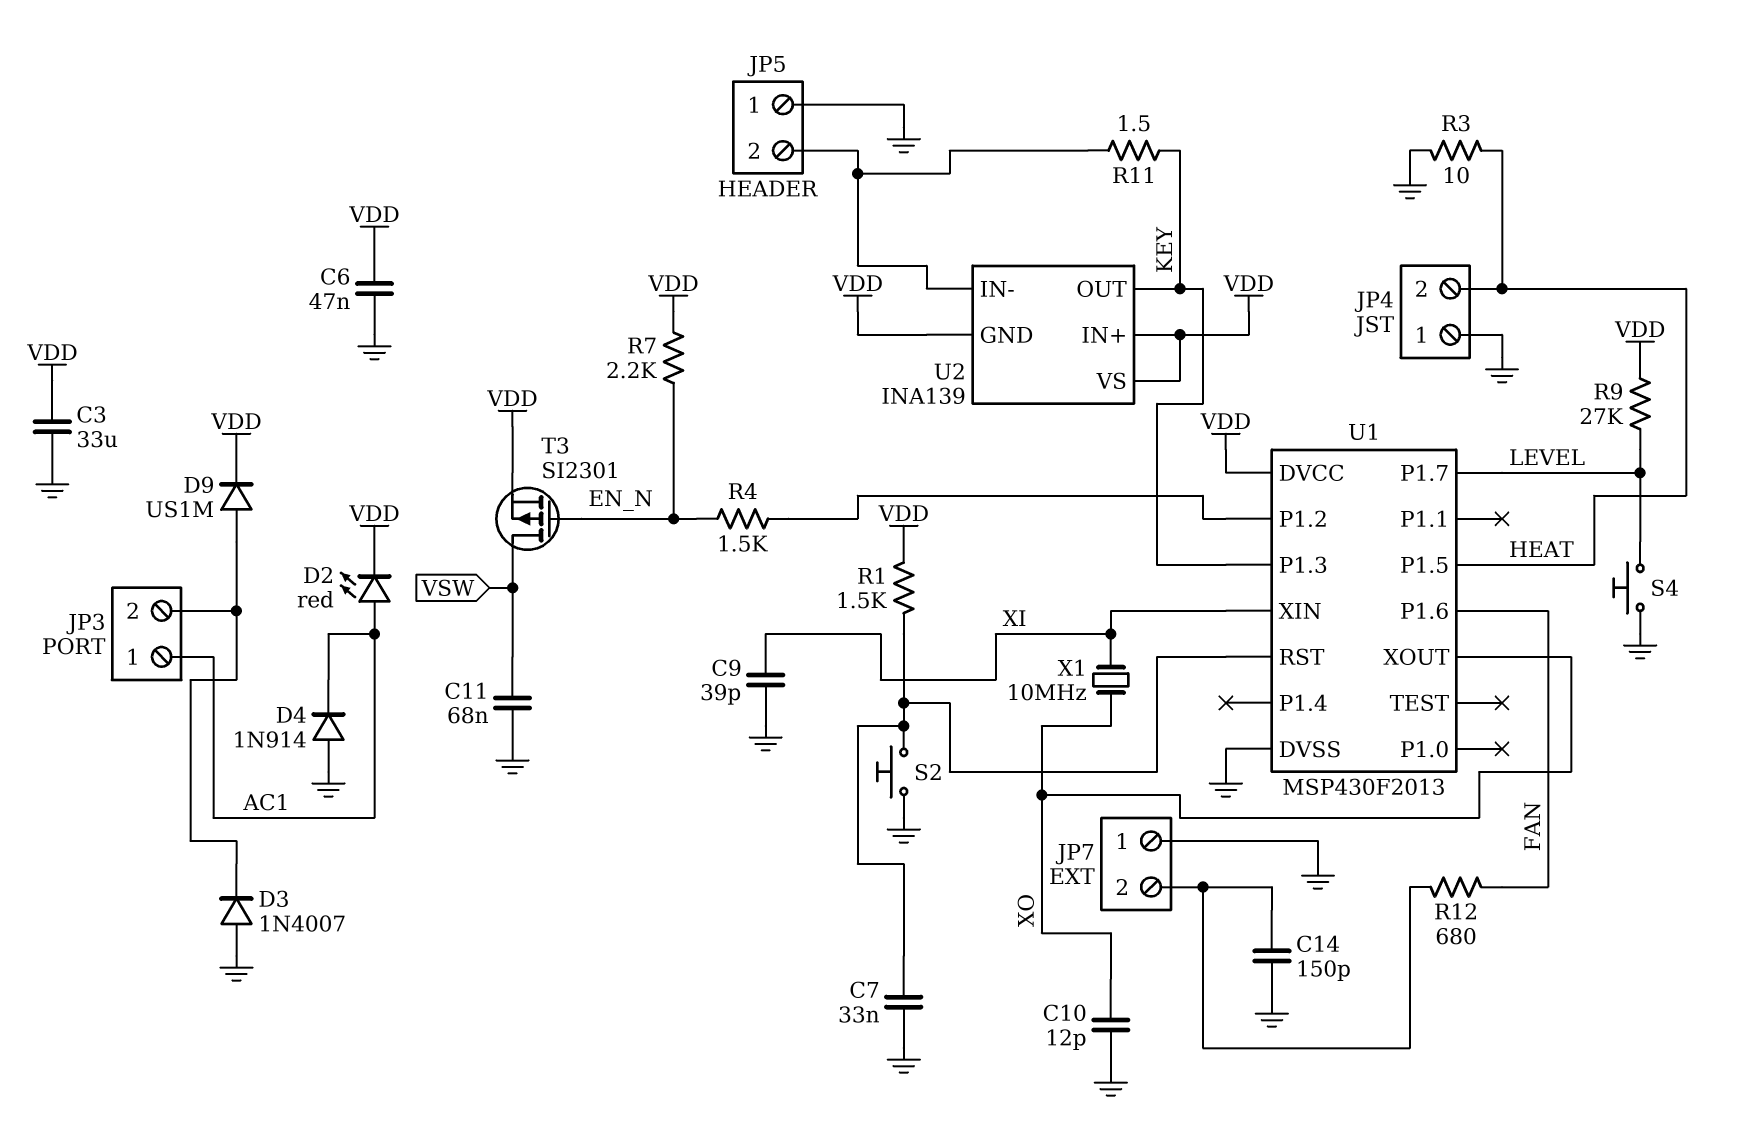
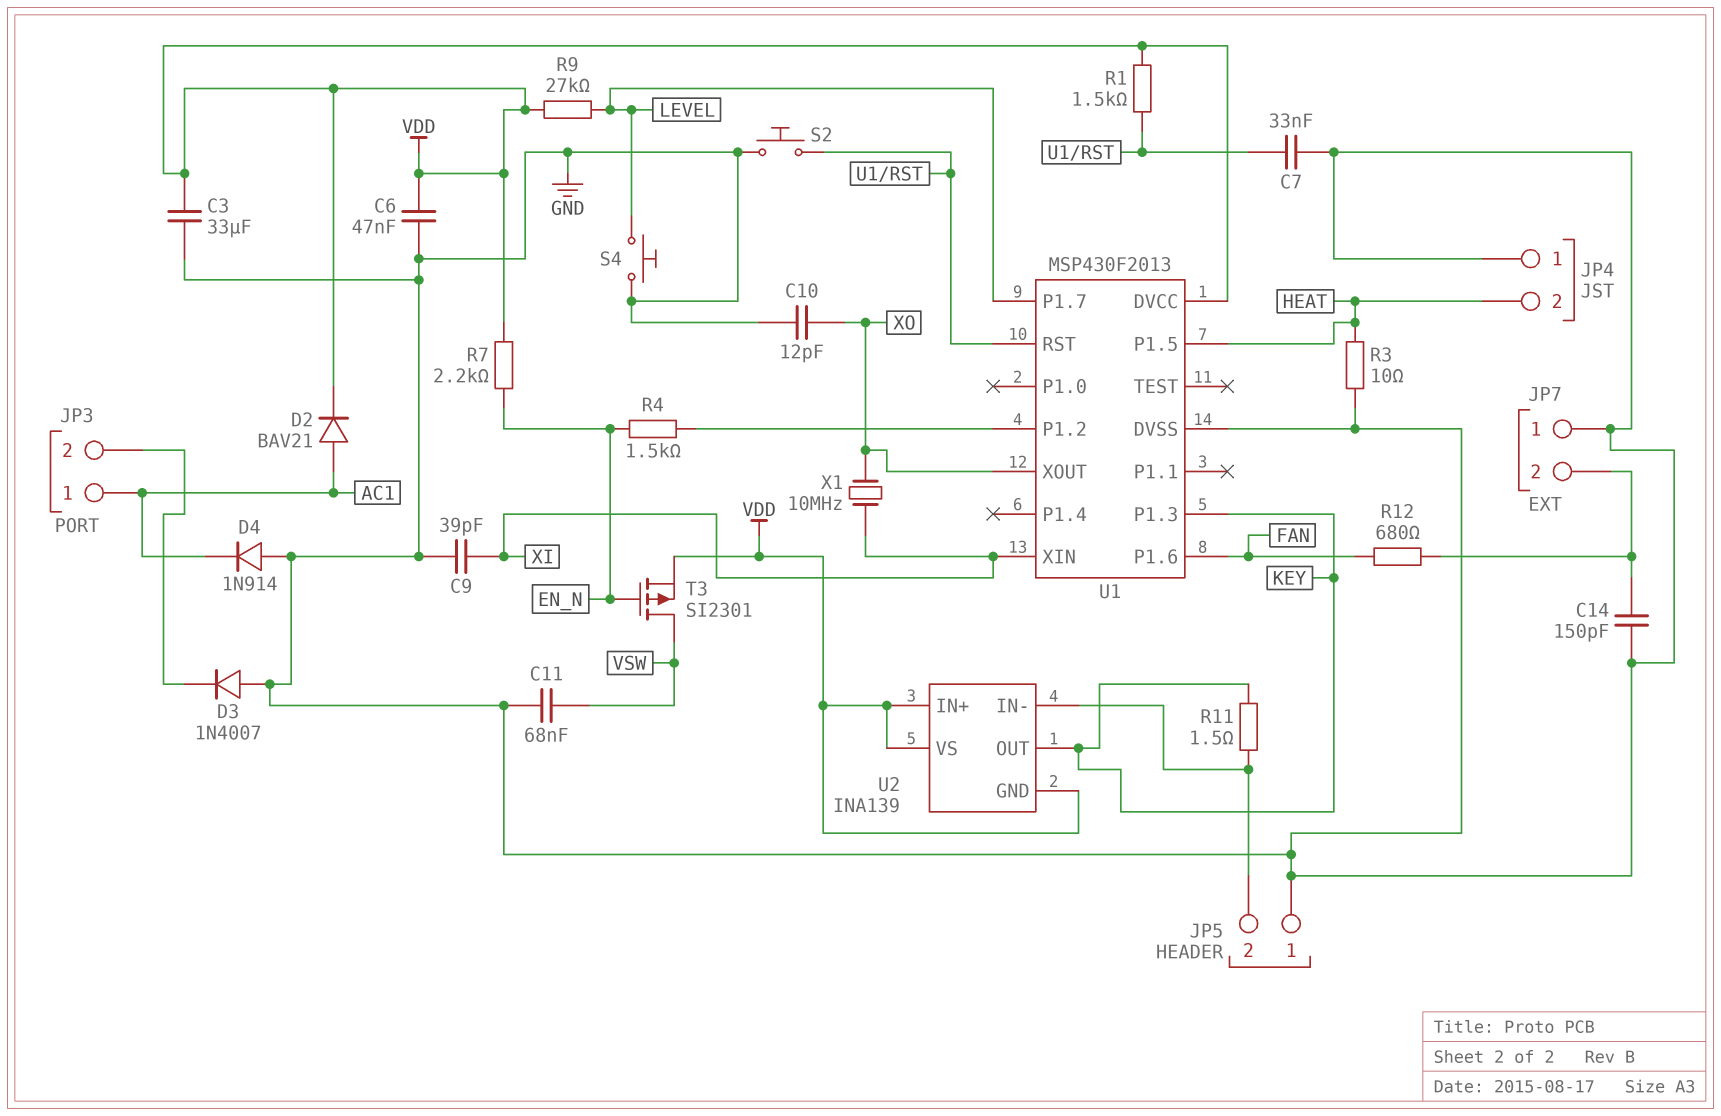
D2: LED red (A AC1, K VDD) -> diode BAV21 (A AC1, K VDD)
D9: diode US1M (A JP3/2, K VDD) -> none

